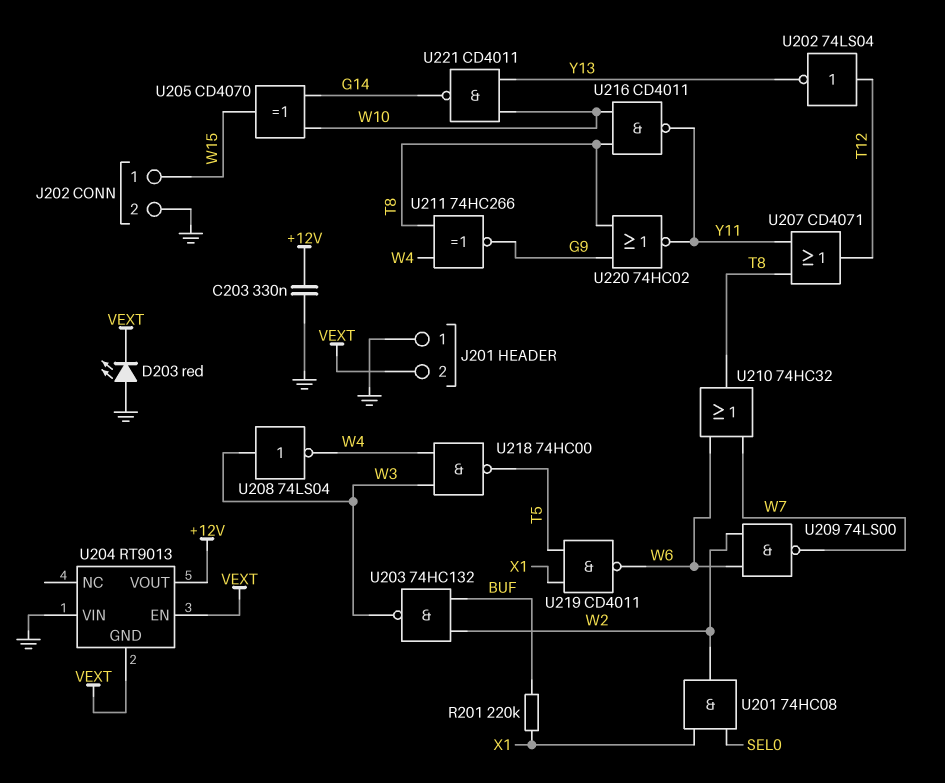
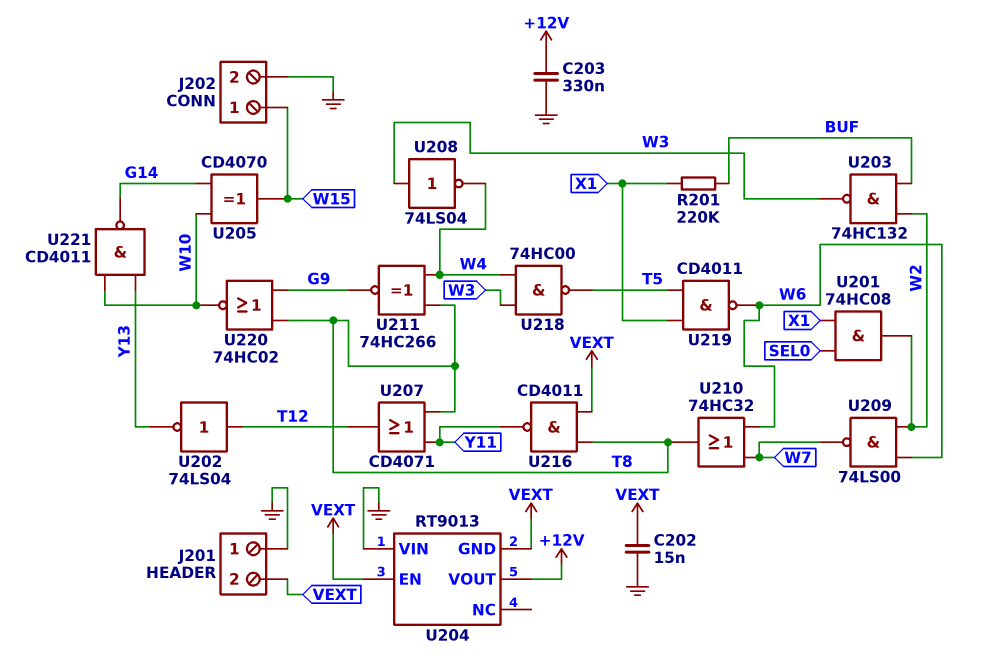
C202: none -> 15nF (GND, VEXT)
D203: LED red (A GND, K VEXT) -> none
U216: NAND CD4011 (in T8, in W10, out Y11) -> NAND CD4011 (in T8, in VEXT, out Y11)
U220: NOR 74HC02 (in G9, in T8, out Y11) -> NOR 74HC02 (in G9, in T8, out W10)

